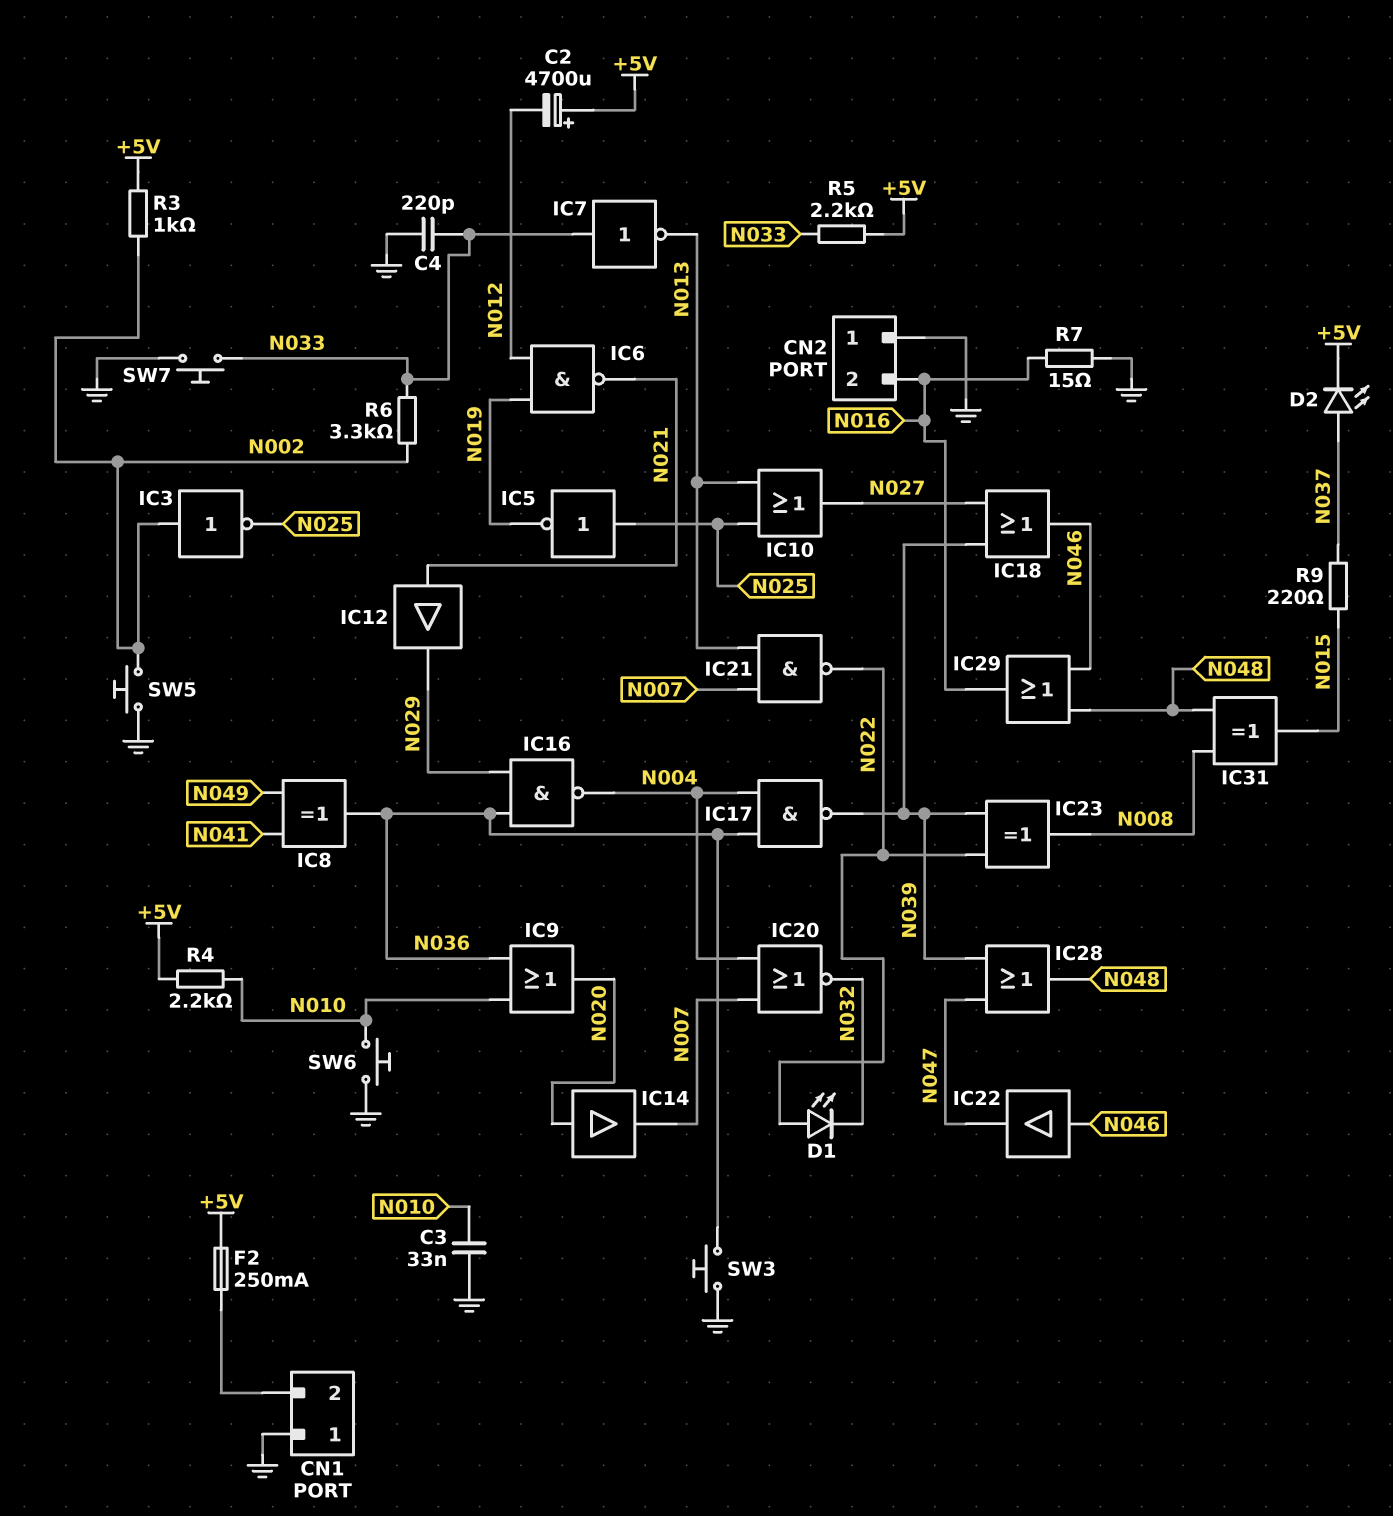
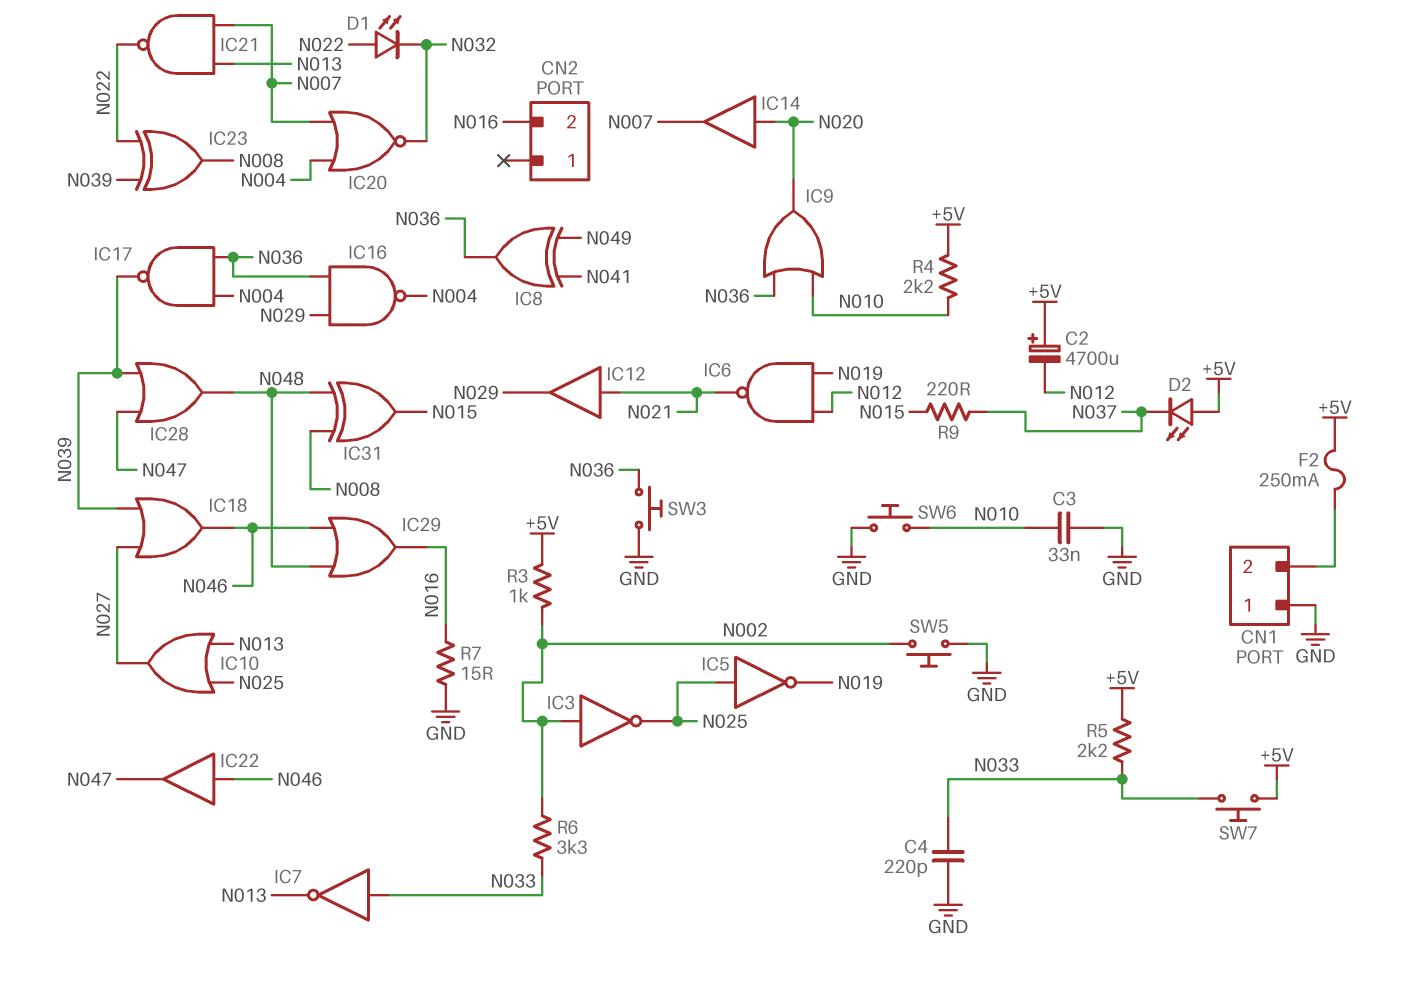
CN2 pin 1: GND -> none
D2: LED (A N037, K +5V) -> LED (A +5V, K N037)
SW7: button (GND, N033) -> button (+5V, N033)

